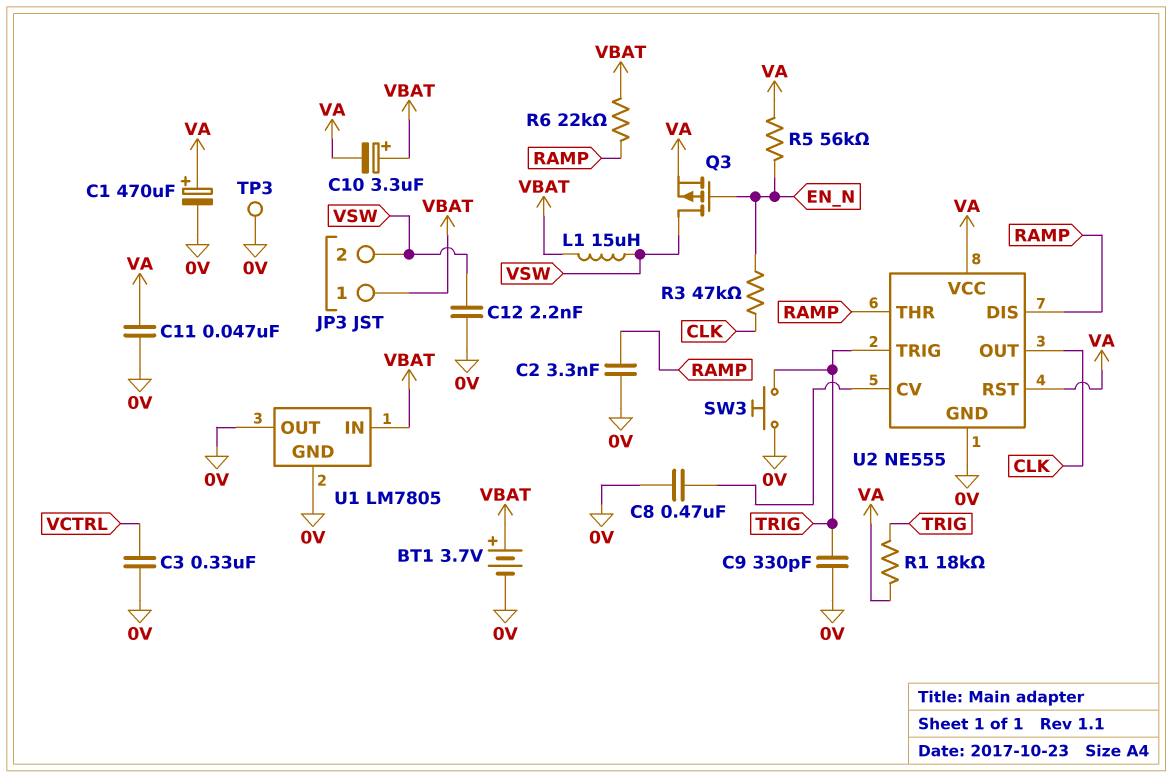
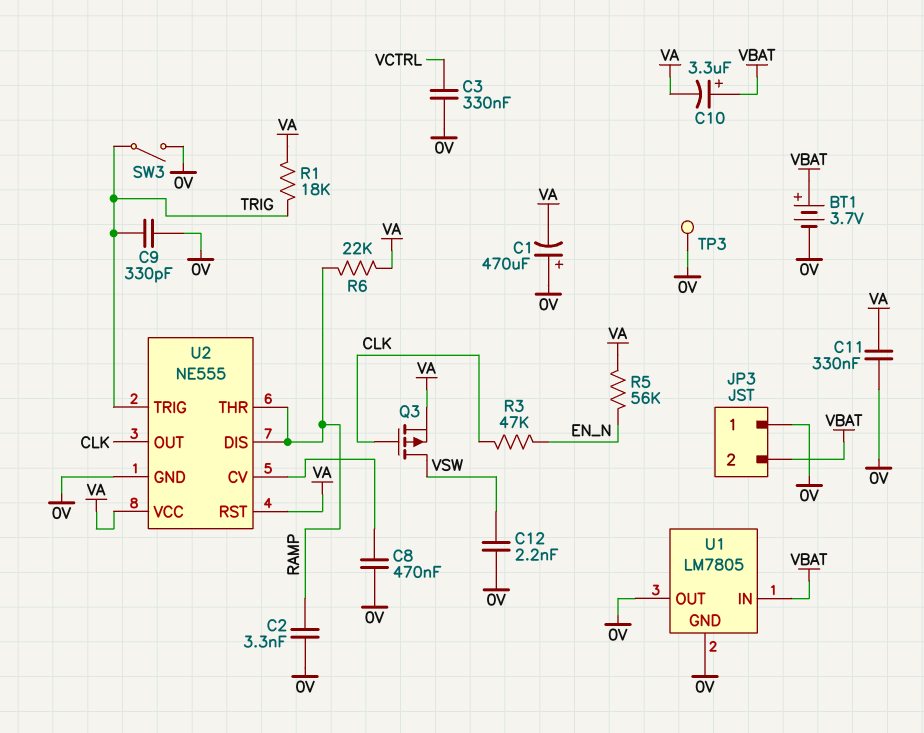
C1: 470uF (plus VA, minus 0V) -> 470uF (plus 0V, minus VA)
C11: 47nF (0V, VA) -> 330nF (0V, VA)
JP3 pin 1: VBAT -> 0V
JP3 pin 2: VSW -> VBAT
L1: 15uH (VBAT, VSW) -> none
Q3: PMOS (G EN_N, D VSW, S VA) -> PMOS (G CLK, D VSW, S VA)
R6: 22k (RAMP, VBAT) -> 22k (RAMP, VA)
SW3: button (0V, TRIG) -> switch (0V, TRIG)

